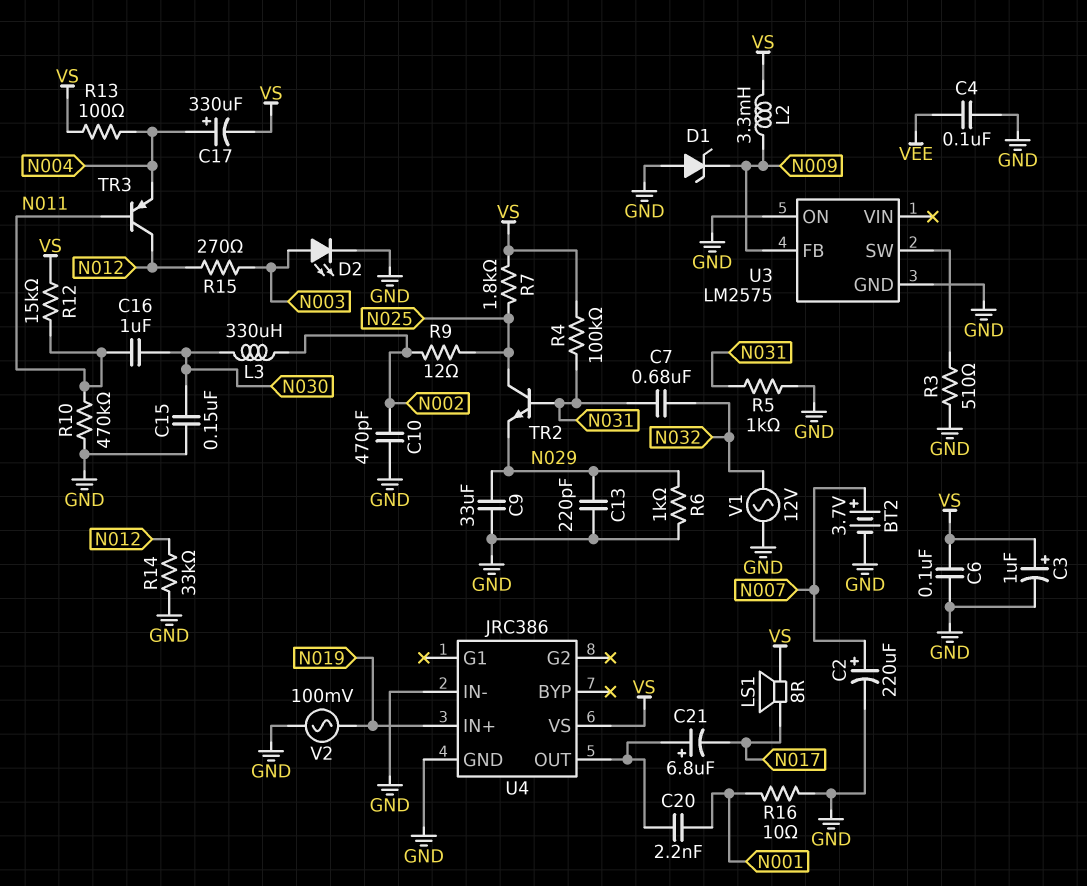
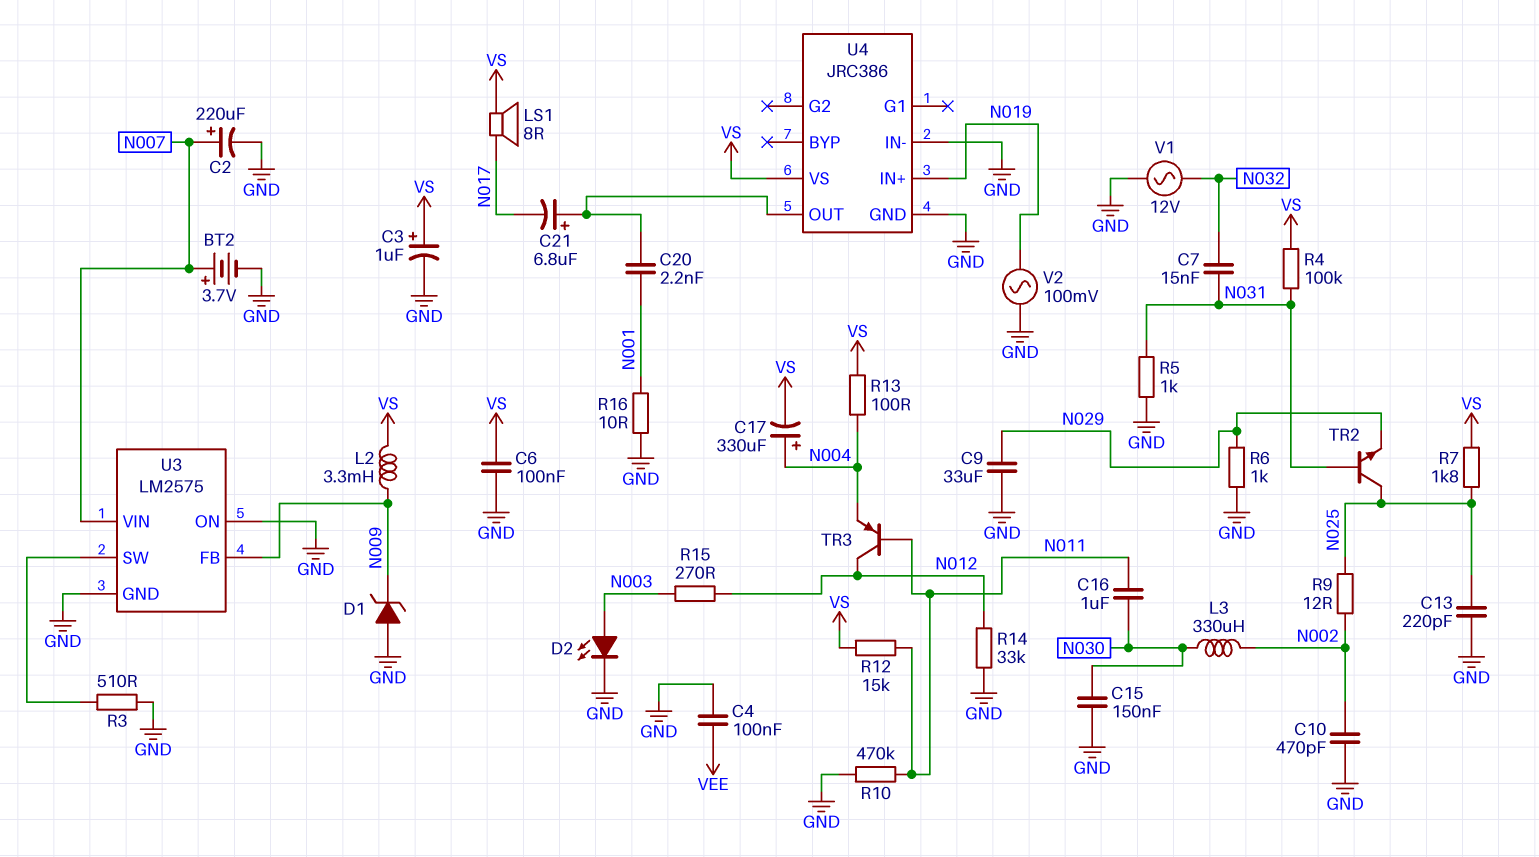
C7: 680nF (N031, N032) -> 15nF (N031, N032)
C13: 220pF (GND, N029) -> 220pF (GND, N025)
U3 pin VIN: none -> N007

